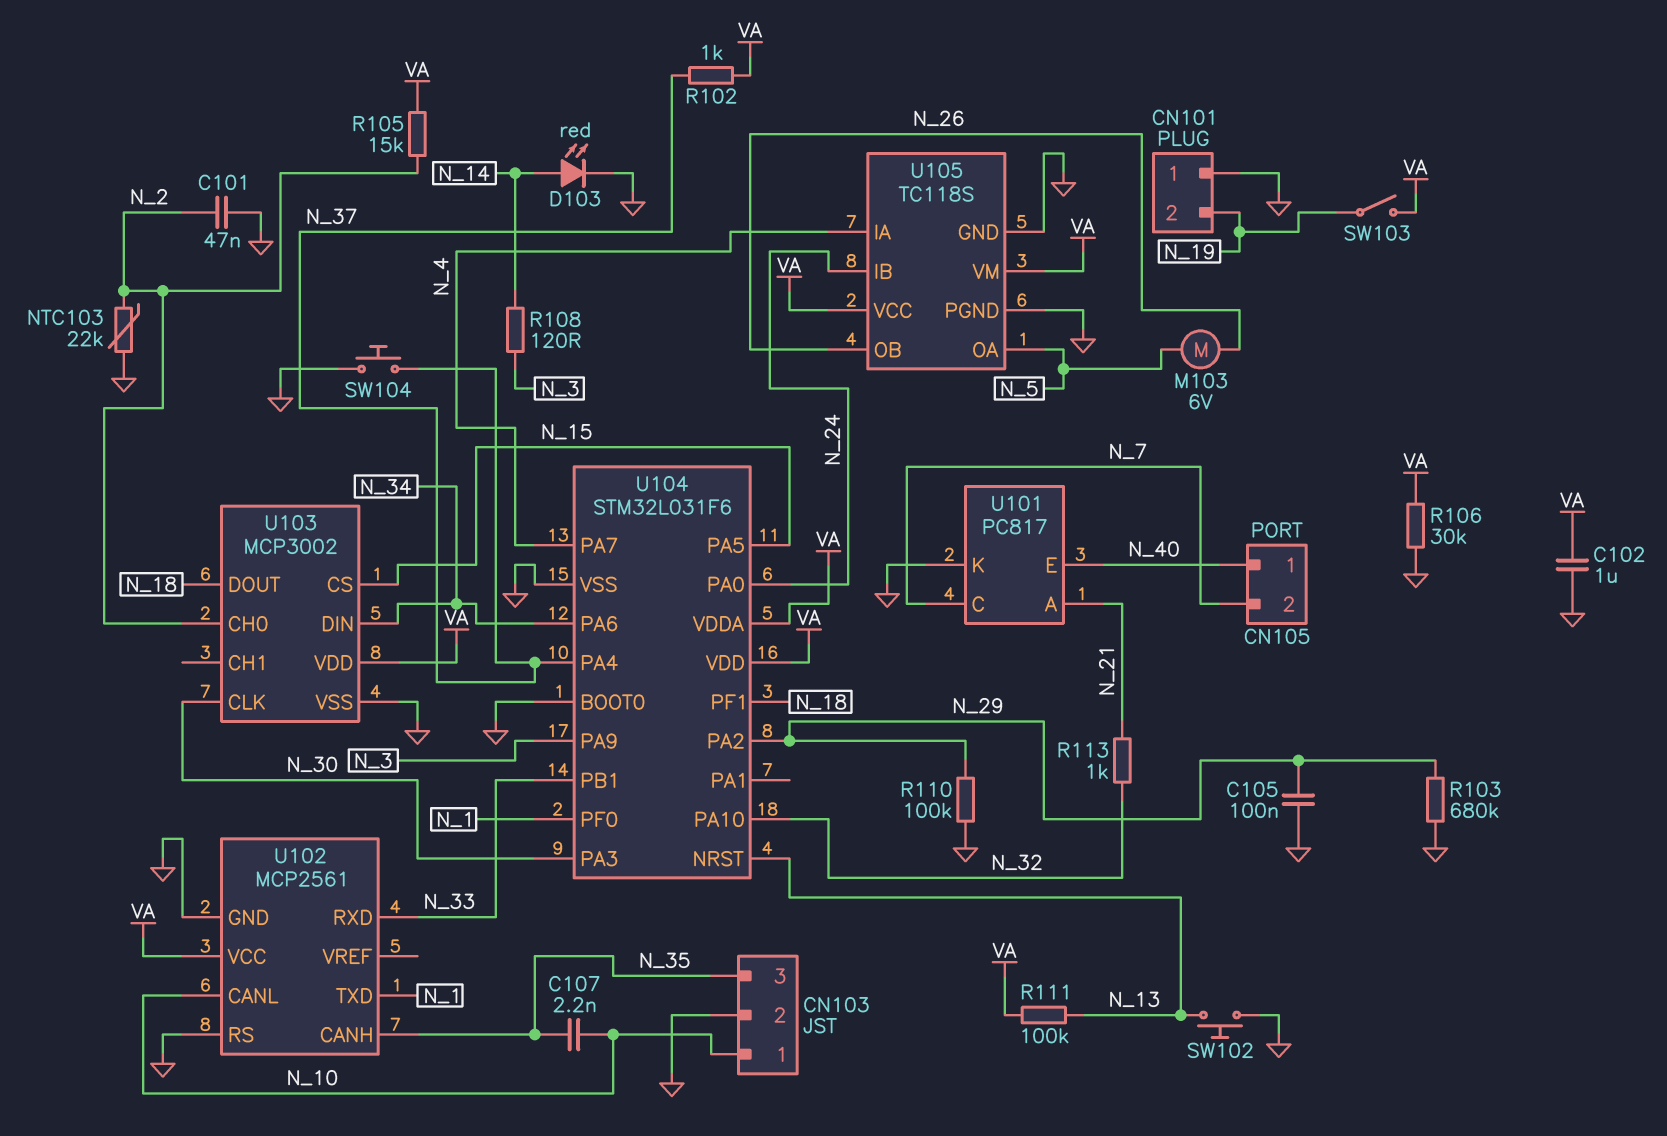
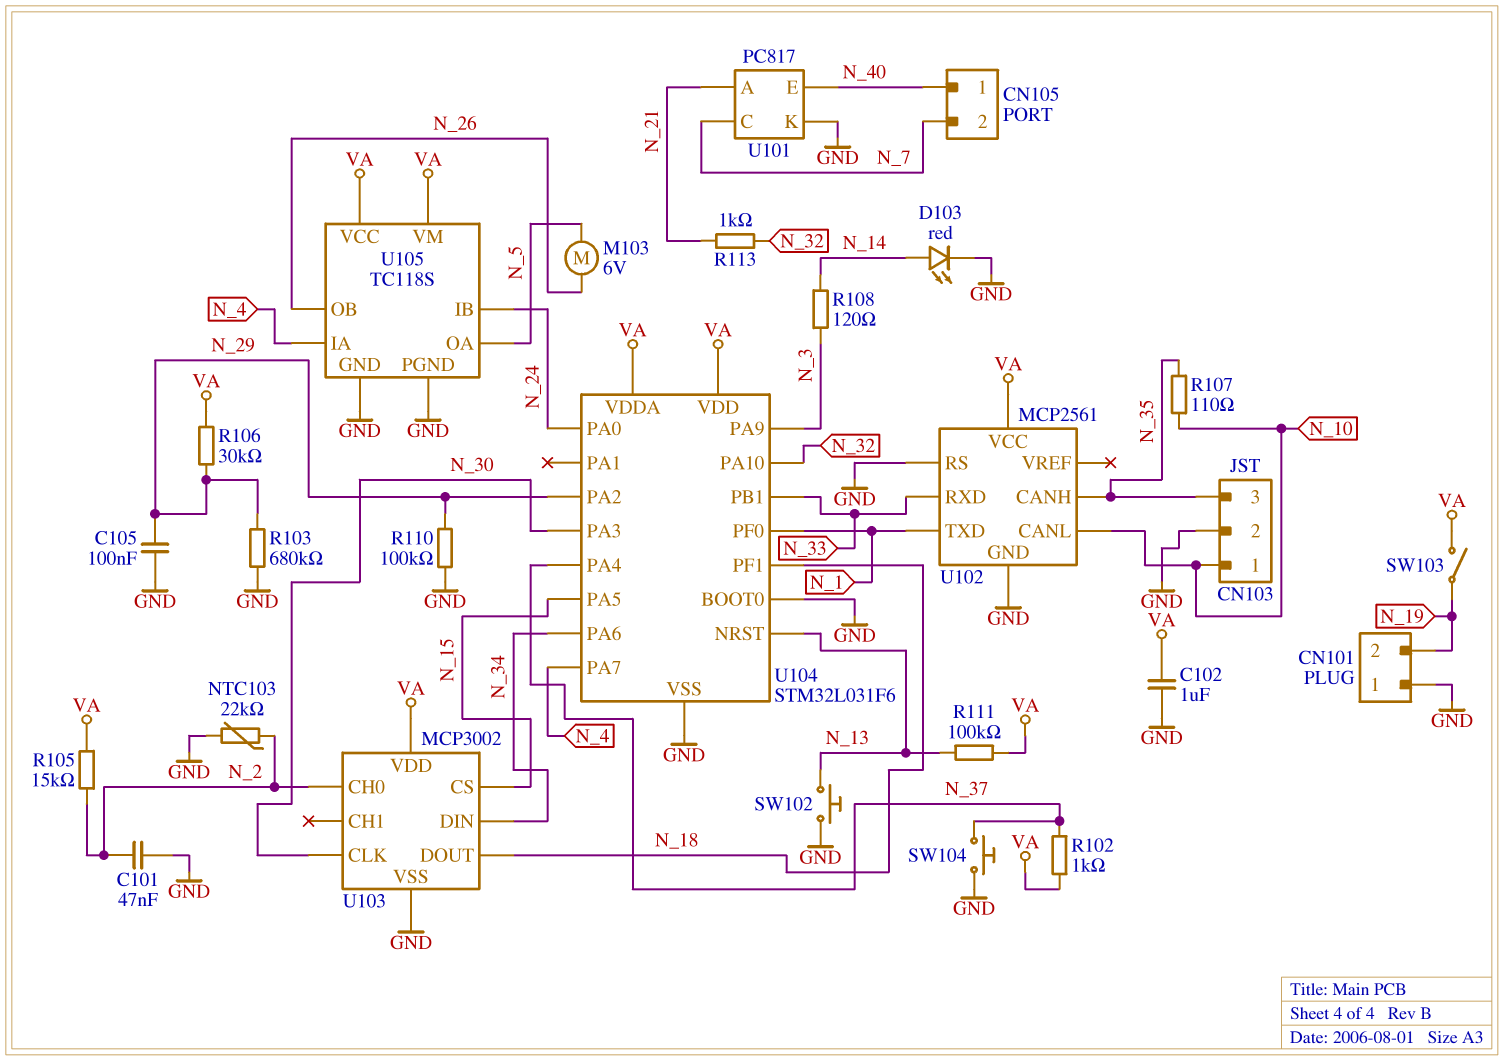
C107: 2.2nF (N_10, N_35) -> none
R106: 30k (GND, VA) -> 30k (N_29, VA)
R107: none -> 110 (N_10, N_35)

